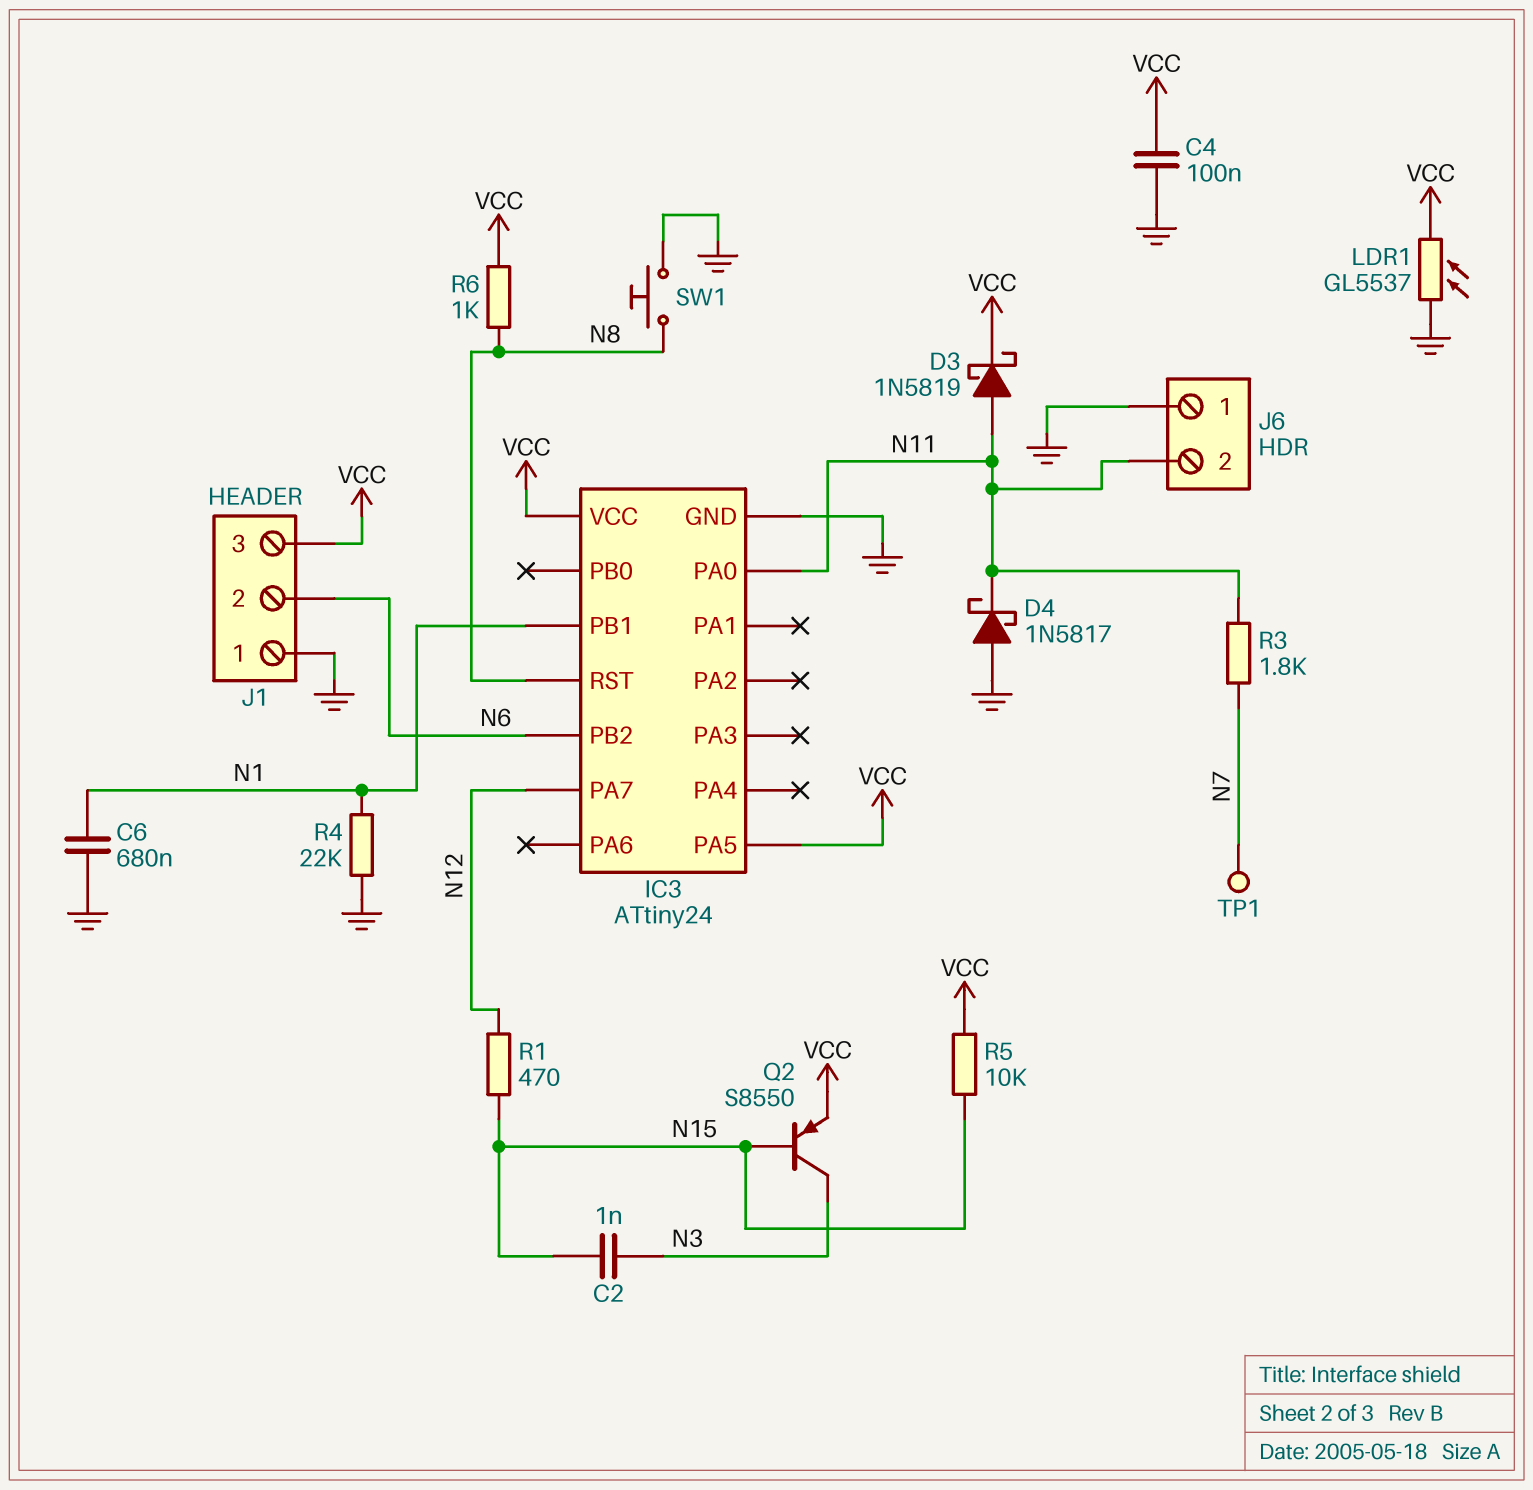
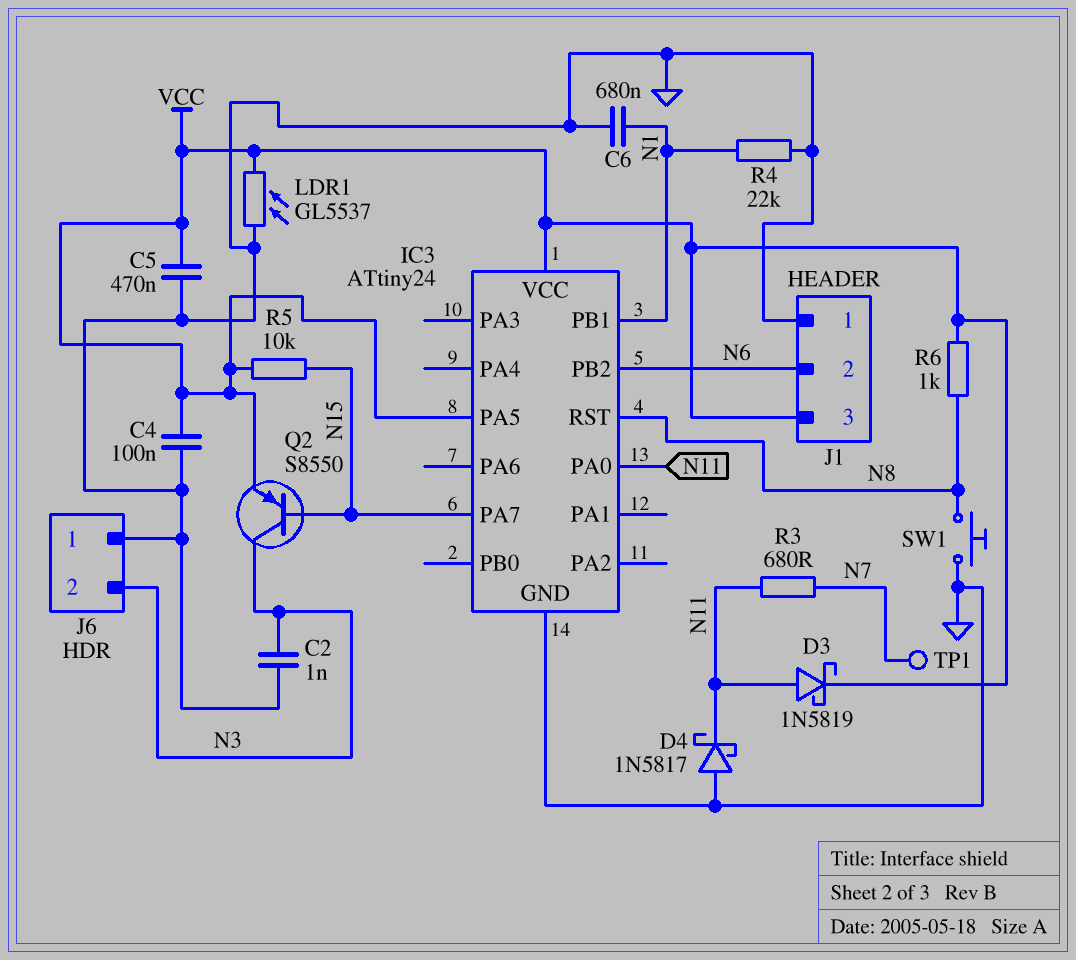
C2: 1nF (N3, N15) -> 1nF (GND, N3)
C5: none -> 470nF (GND, VCC)
IC3 pin PA7: N12 -> N15
J6 pin 2: N11 -> N3
R1: 470 (N12, N15) -> none
R3: 1.8k (N7, N11) -> 680 (N7, N11)

